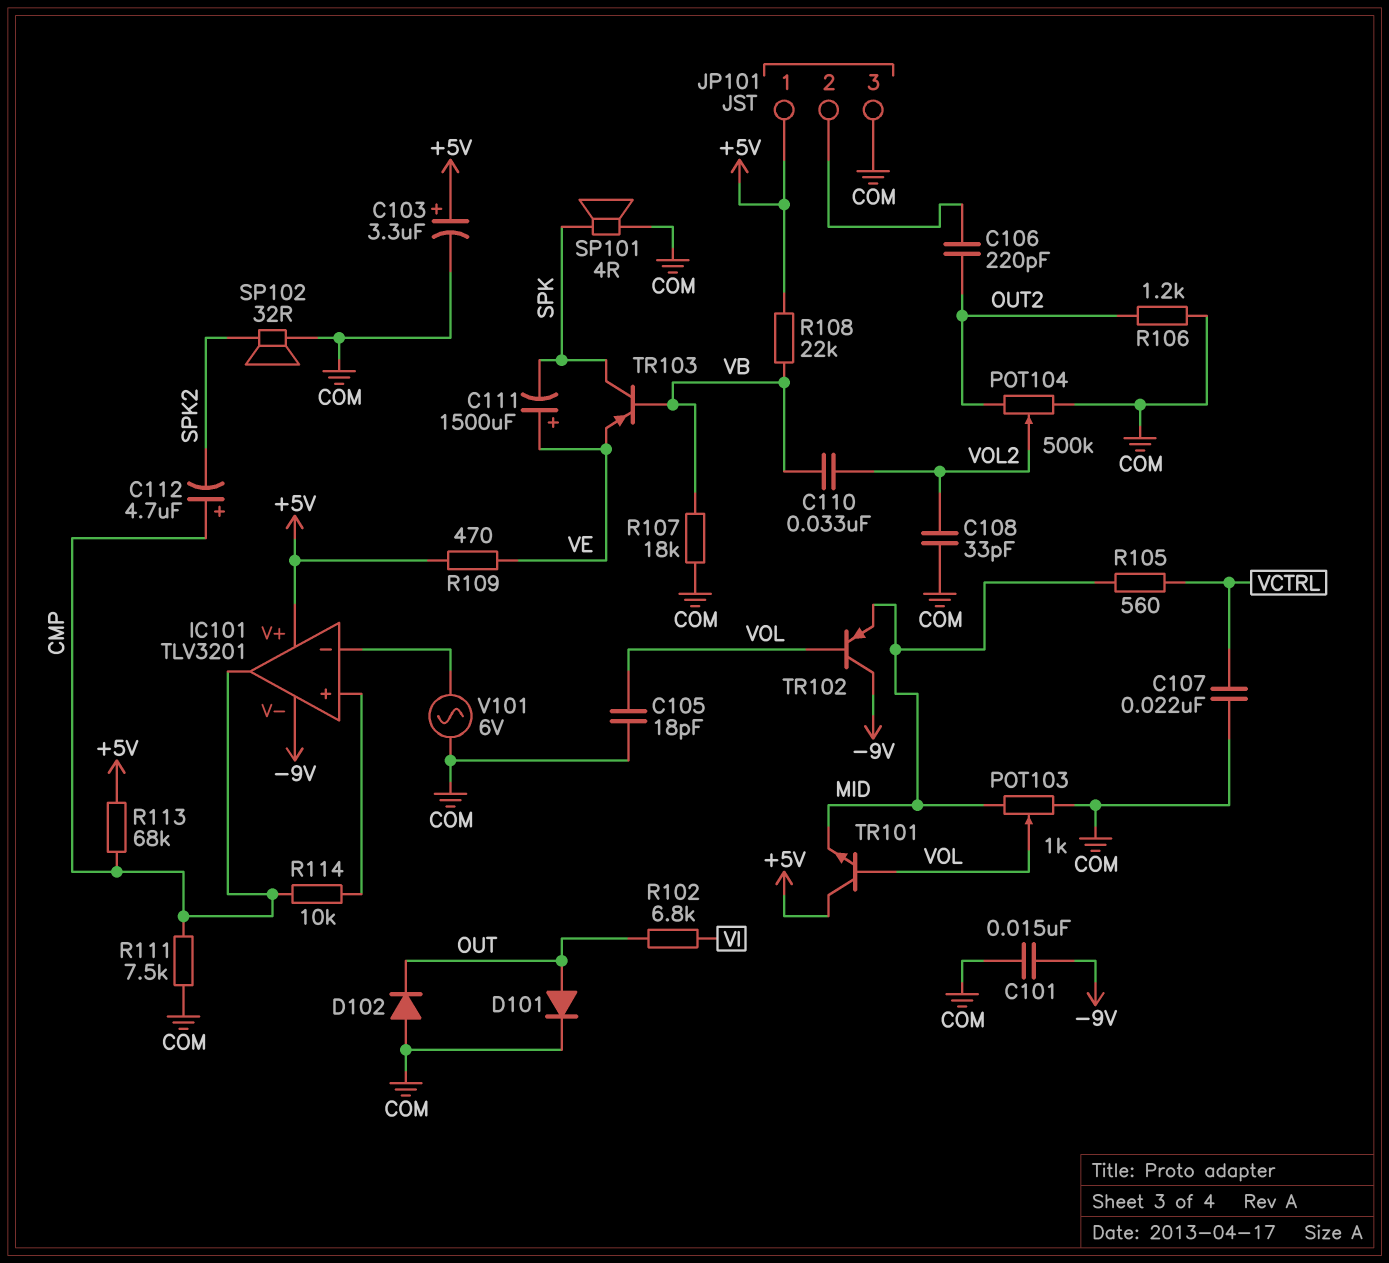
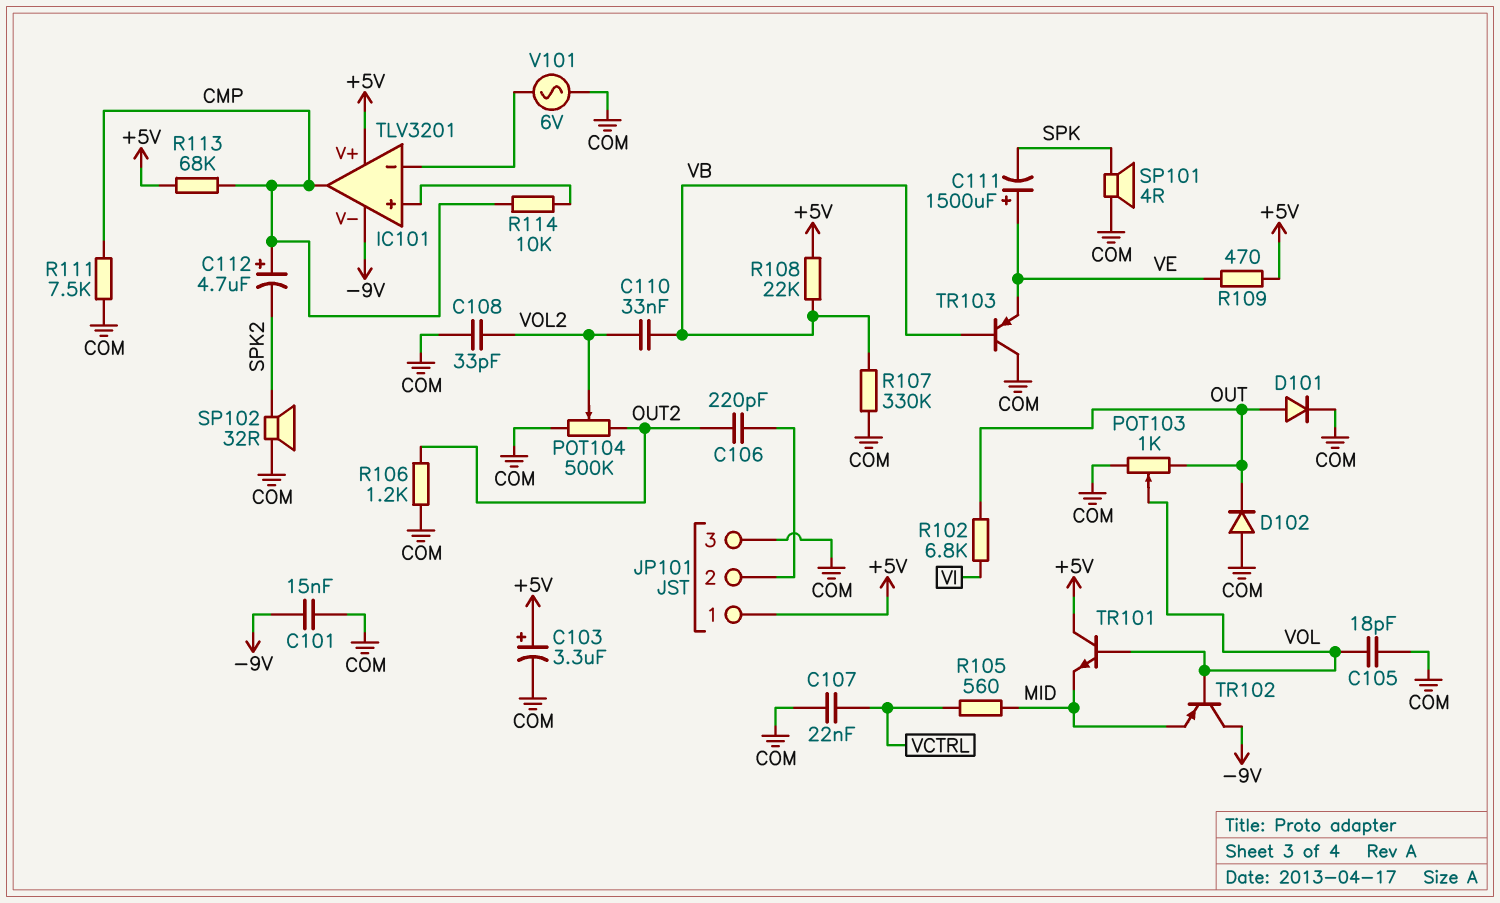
POT103: 1k (COM, MID, wiper VOL) -> 1k (COM, OUT, wiper VOL)
R107: 18k (COM, VB) -> 330k (COM, VB)
TR103: PNP (B VB, C SPK, E VE) -> PNP (B VB, C COM, E VE)

